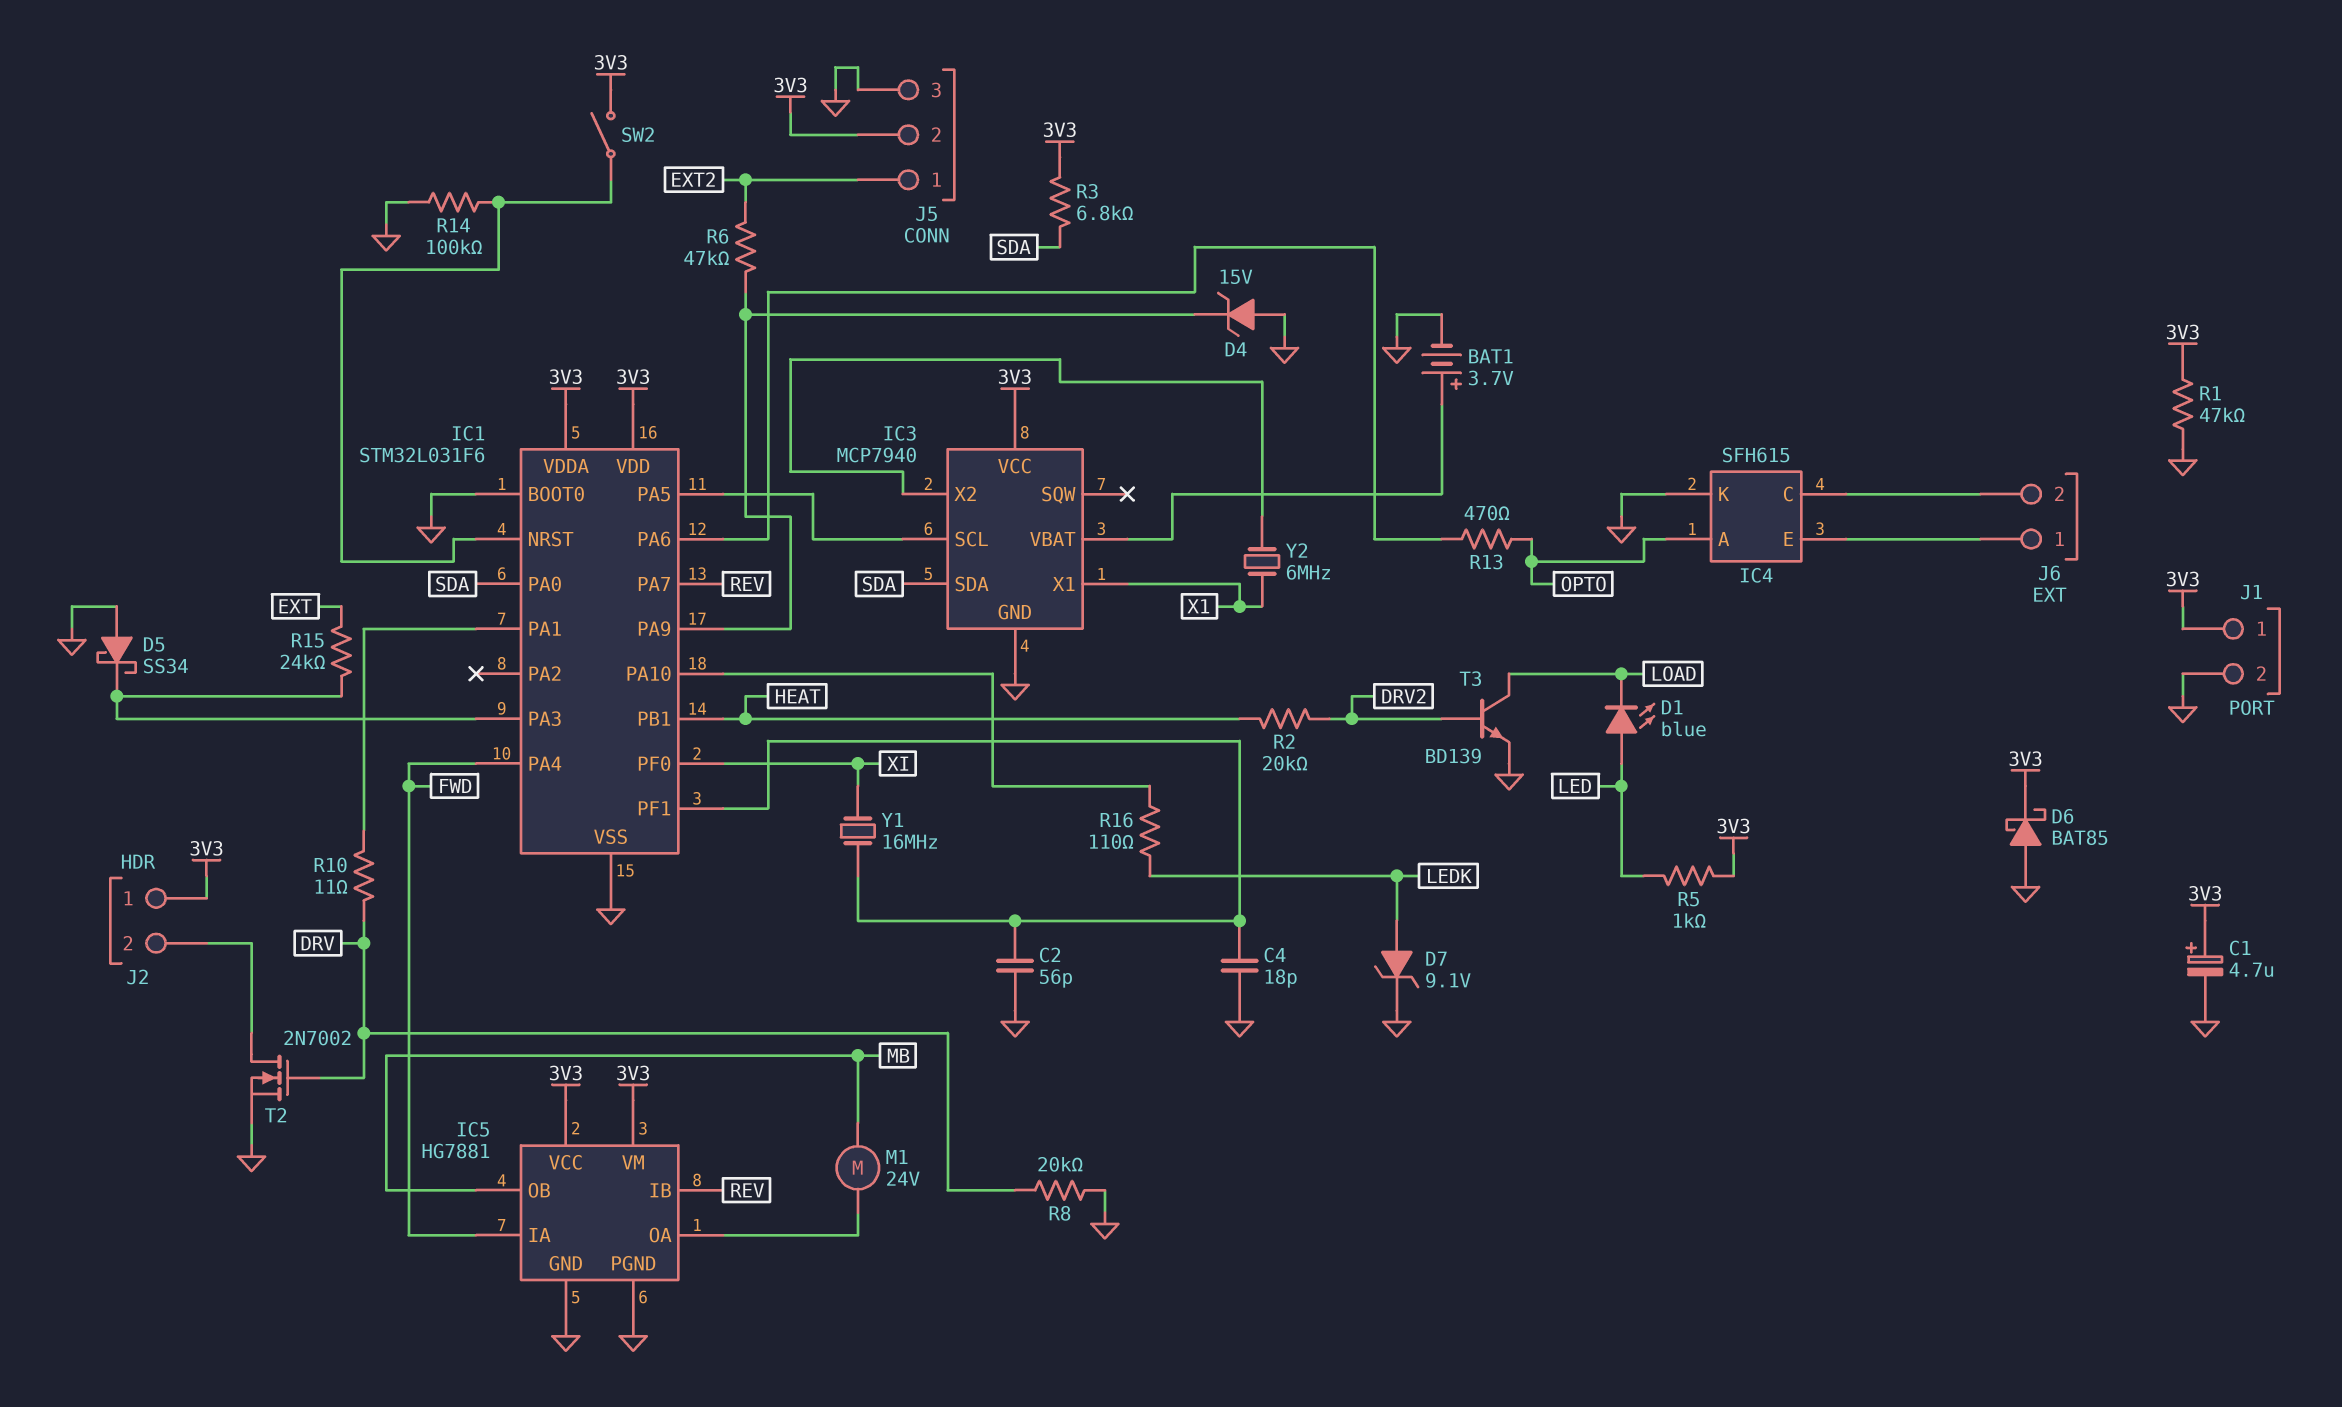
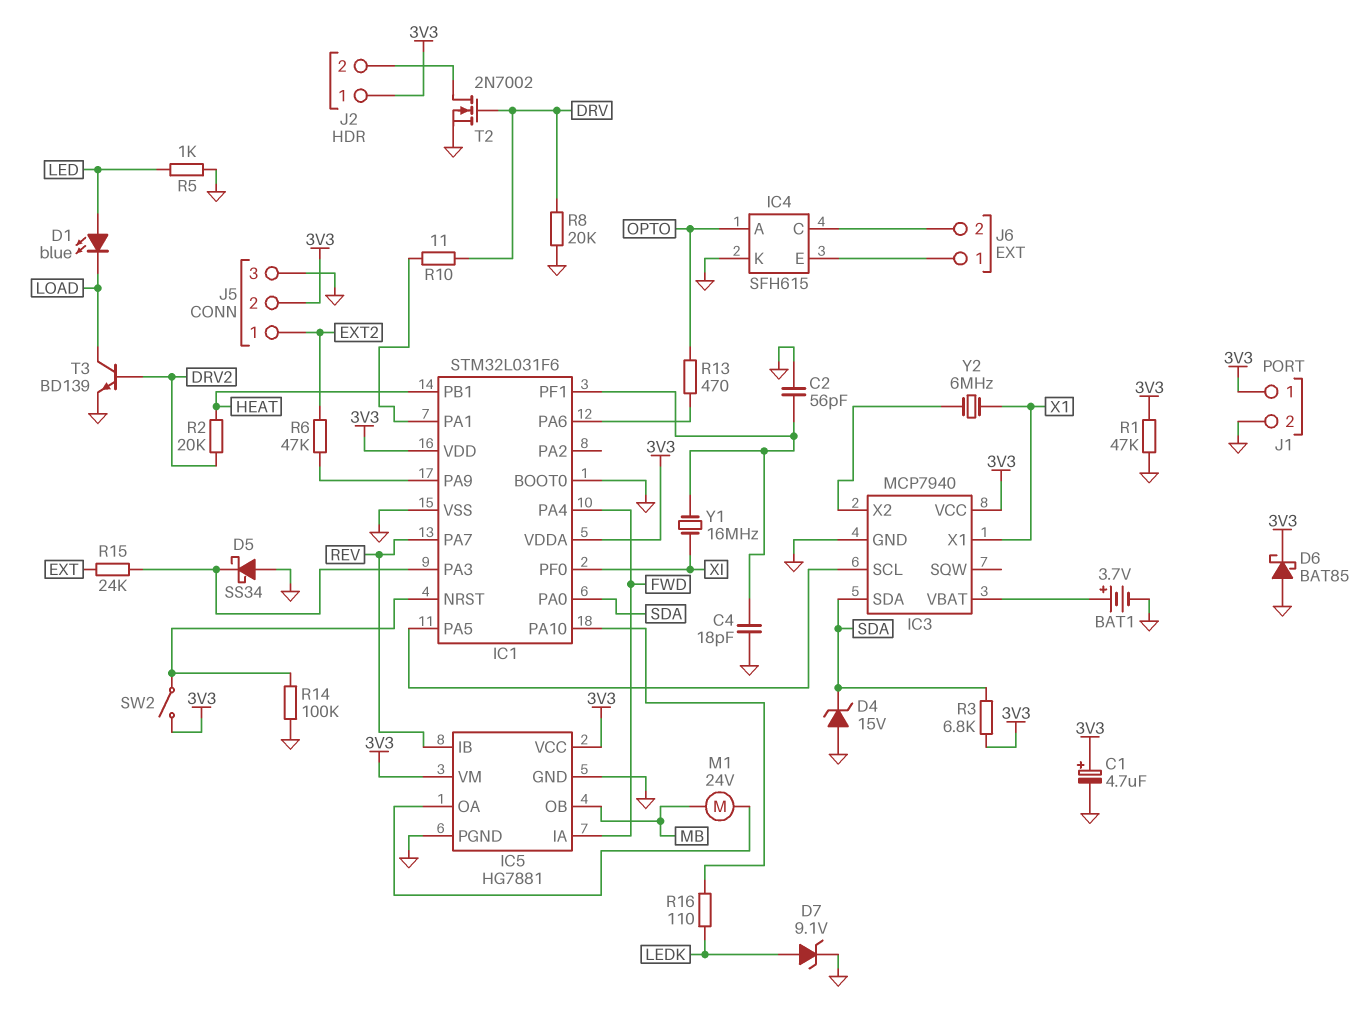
D4: zener 15V (A GND, K IC1/PA9) -> zener 15V (A GND, K SDA)
R5: 1k (3V3, LED) -> 1k (GND, LED)

